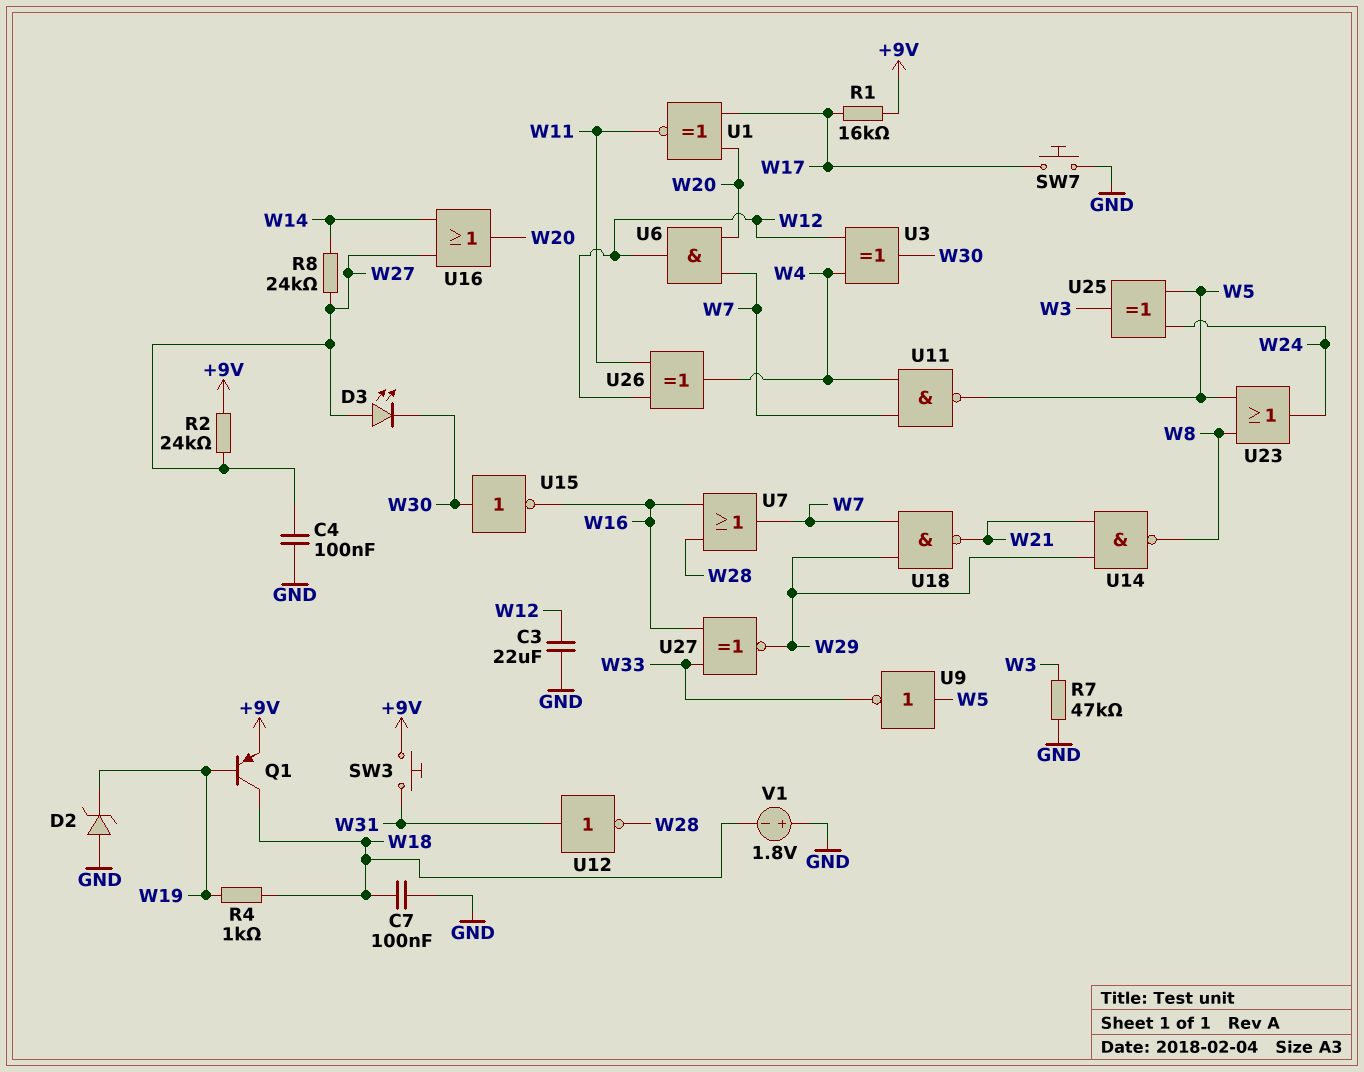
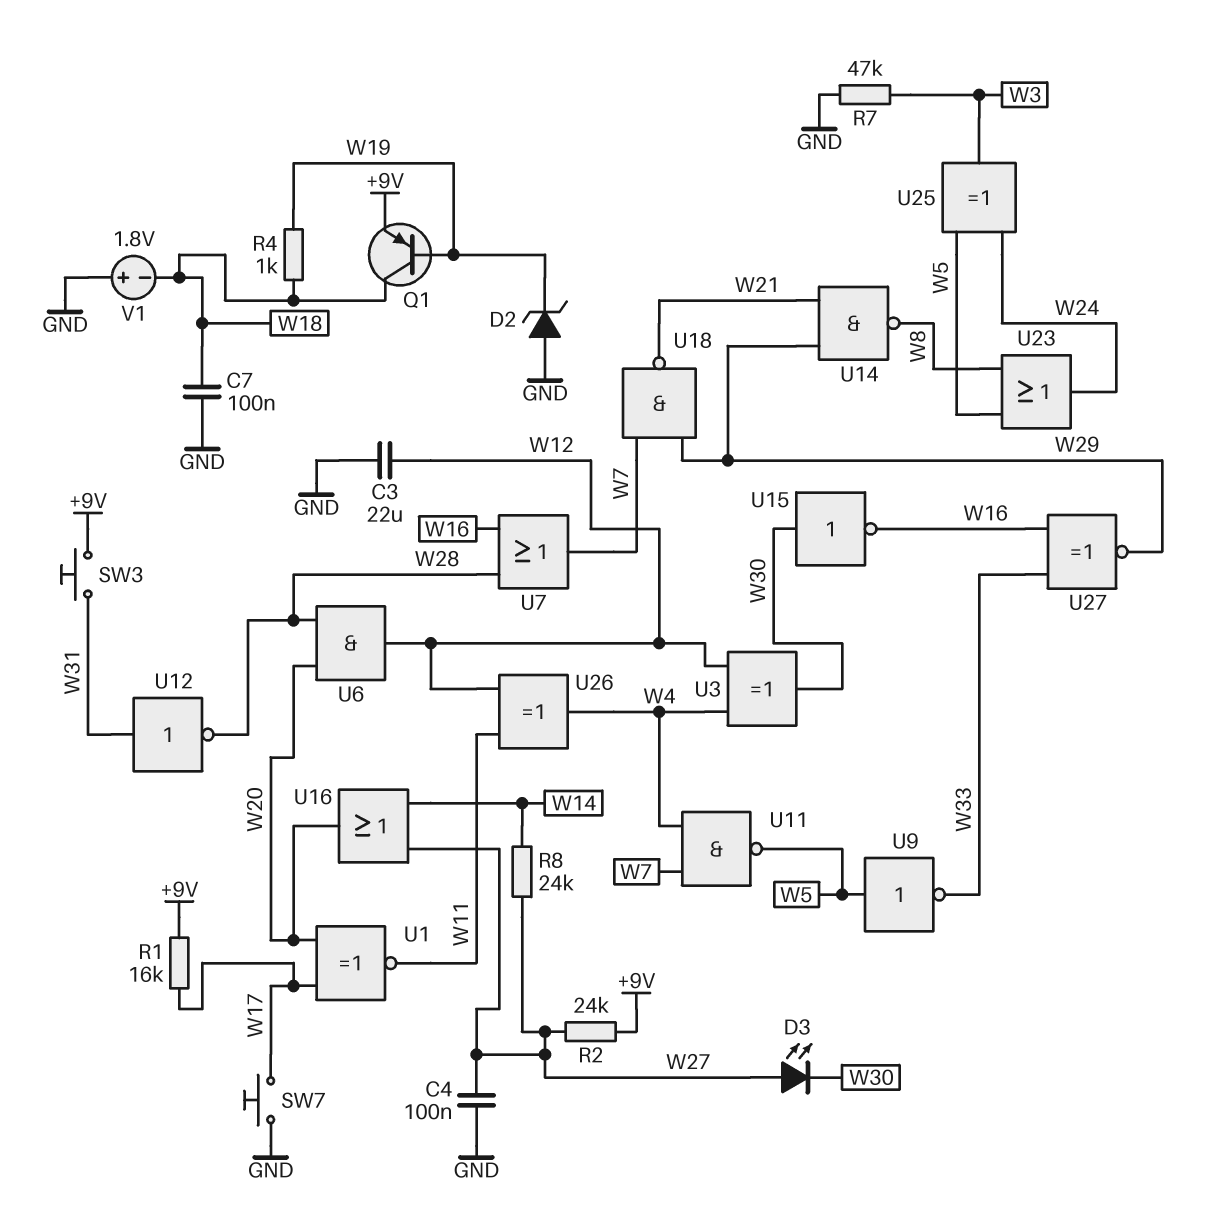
U6: AND (in W7, in W20, out W12) -> AND (in W20, in W28, out W12)

